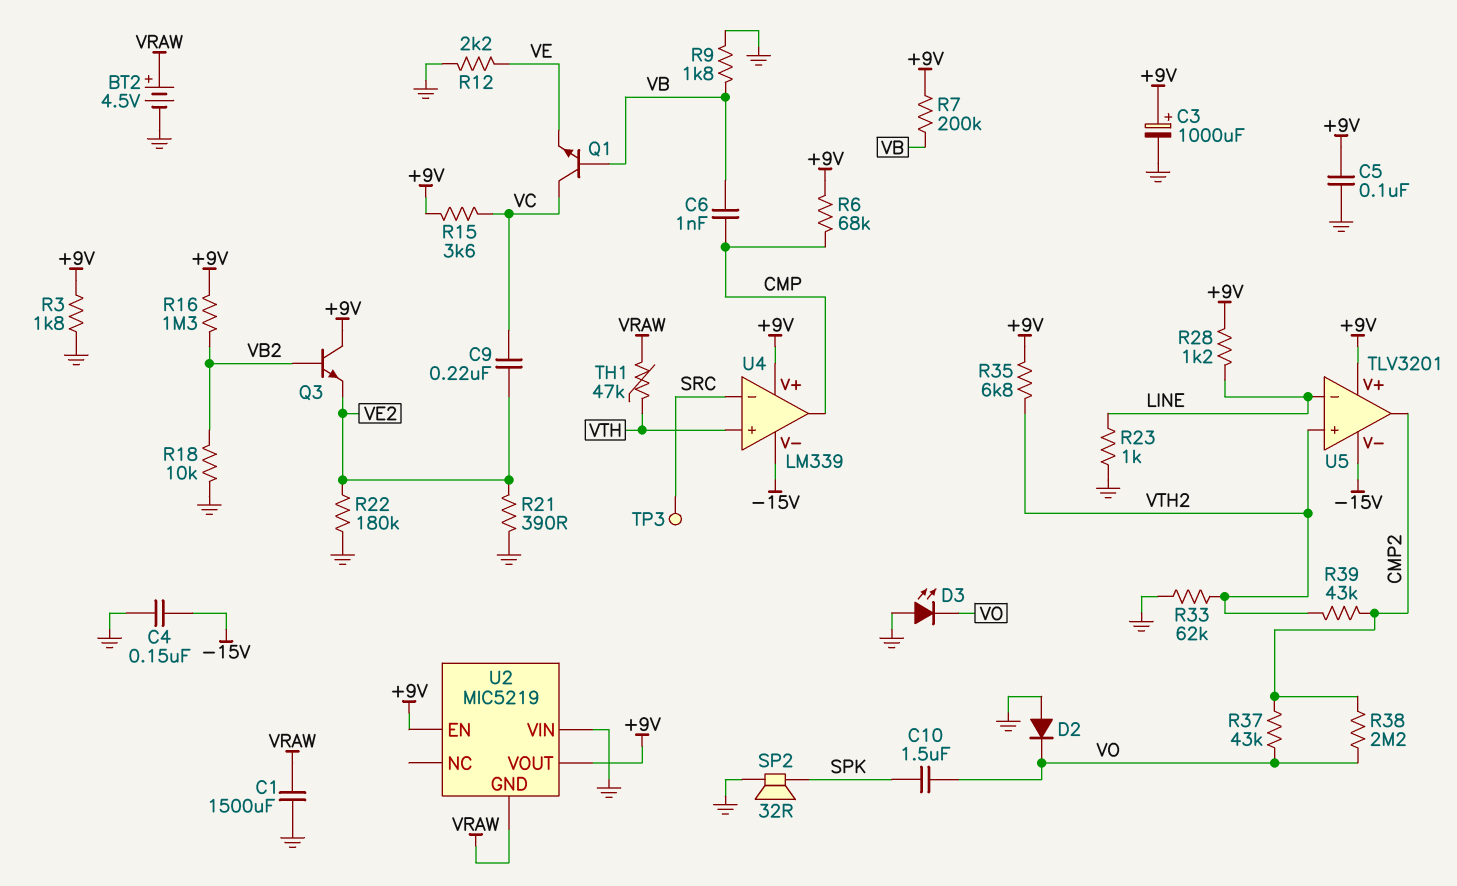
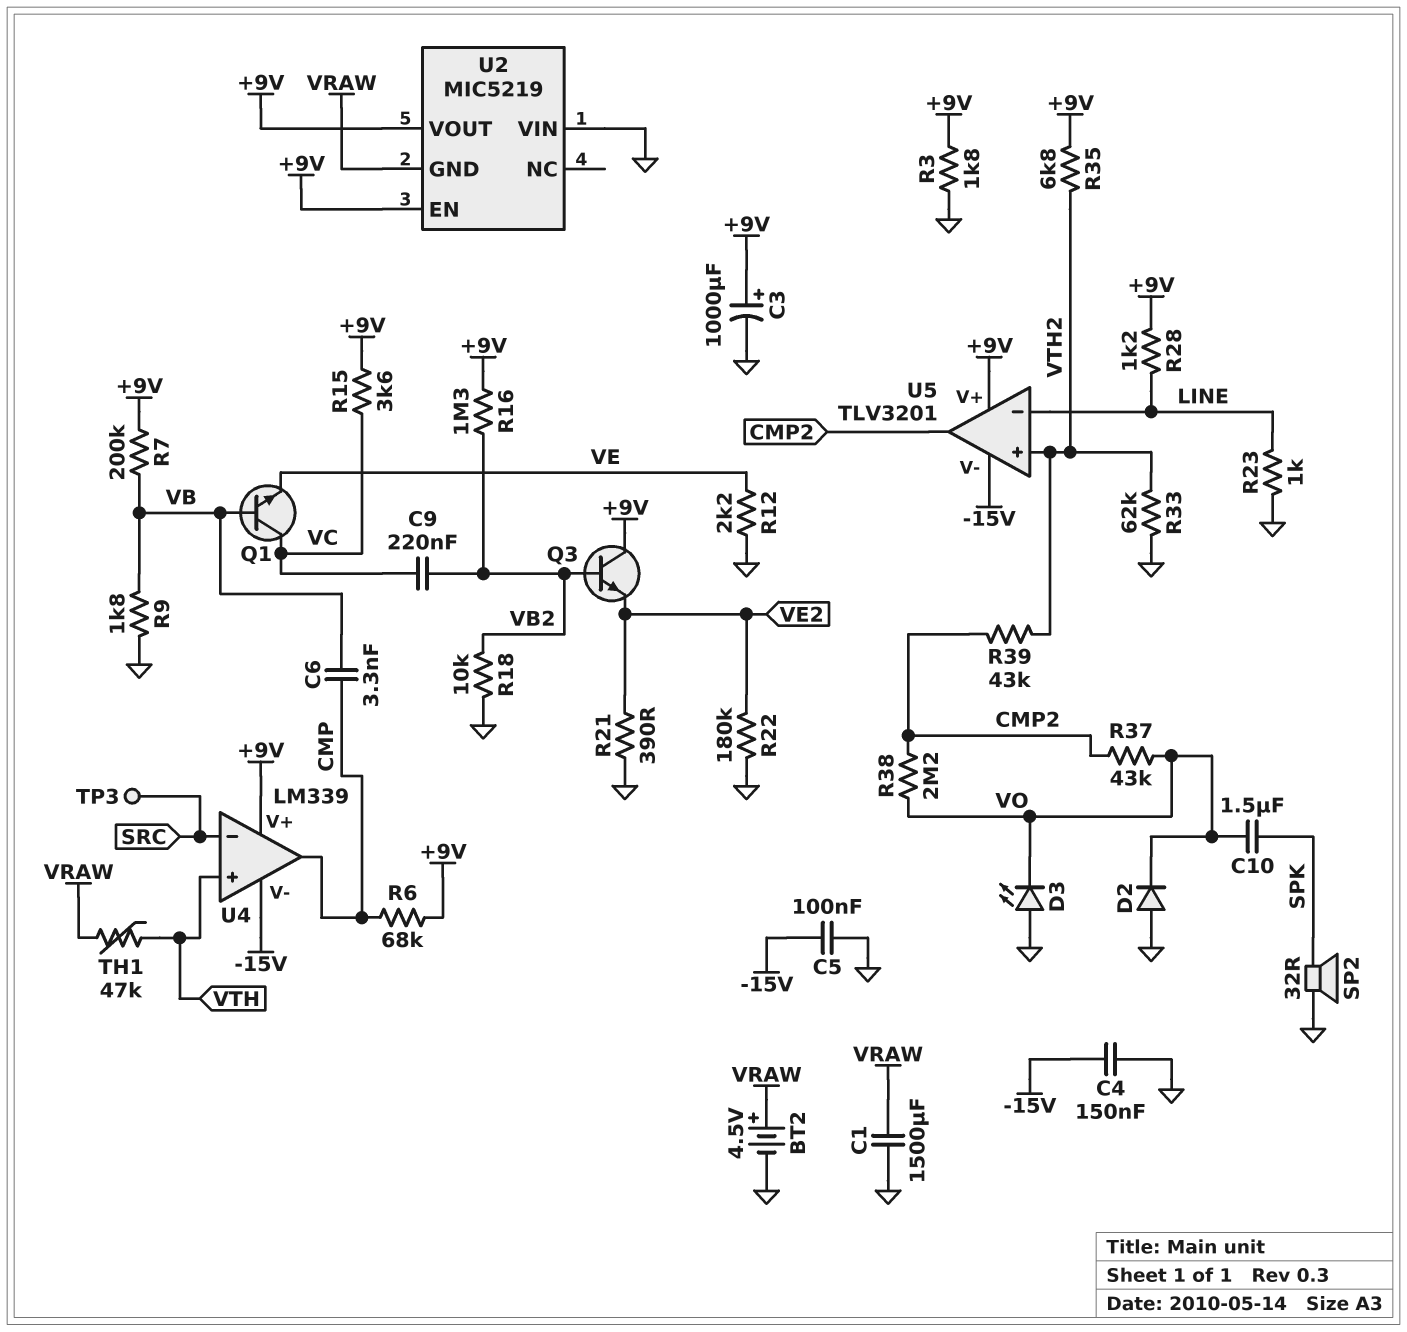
C5: 100nF (+9V, GND) -> 100nF (-15V, GND)
C6: 1nF (CMP, VB) -> 3.3nF (CMP, VB)
C9: 220nF (VC, VE2) -> 220nF (VB2, VC)

